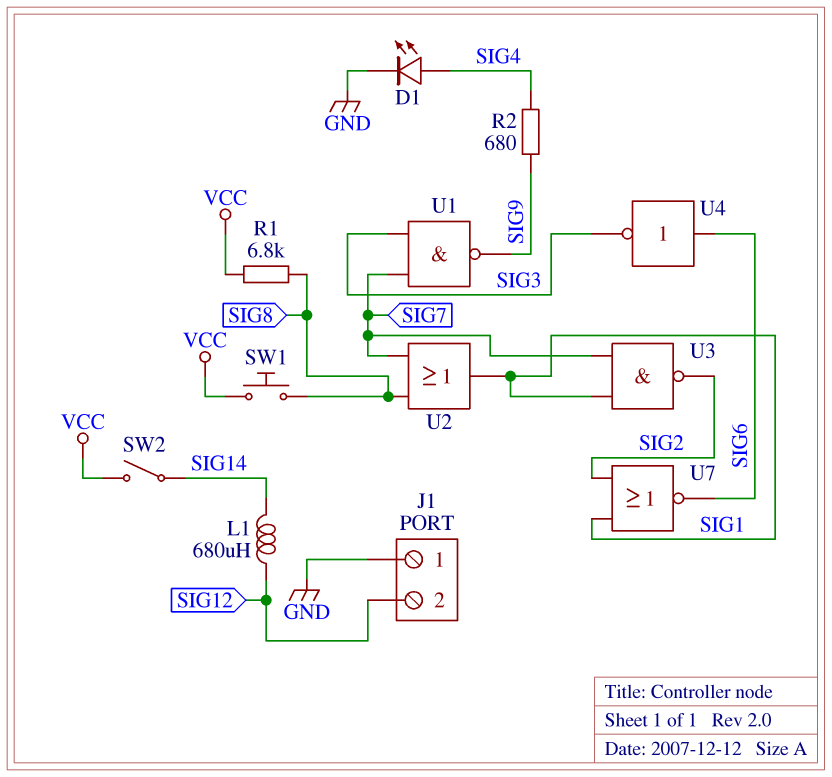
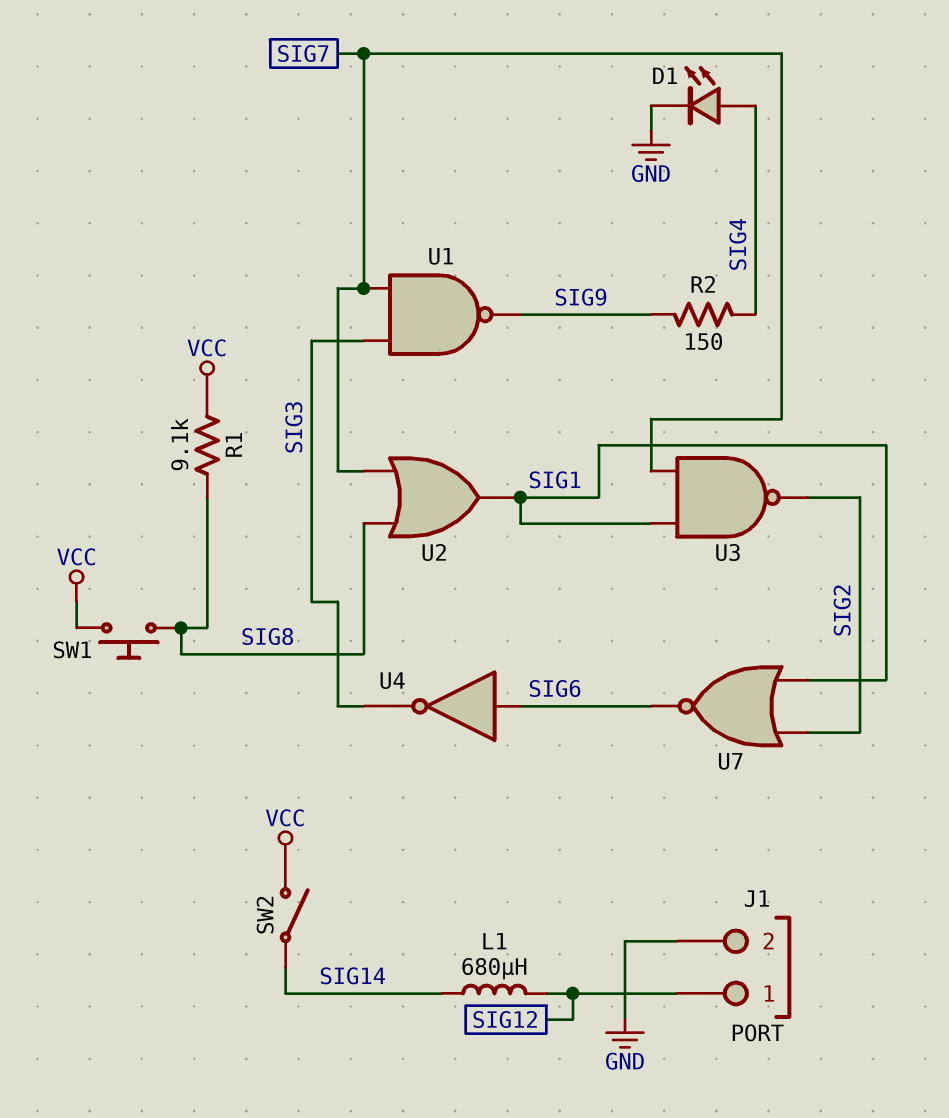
J1 pin 1: GND -> SIG12
J1 pin 2: SIG12 -> GND
R1: 6.8k (SIG8, VCC) -> 9.1k (SIG8, VCC)
R2: 680 (SIG4, SIG9) -> 150 (SIG4, SIG9)

